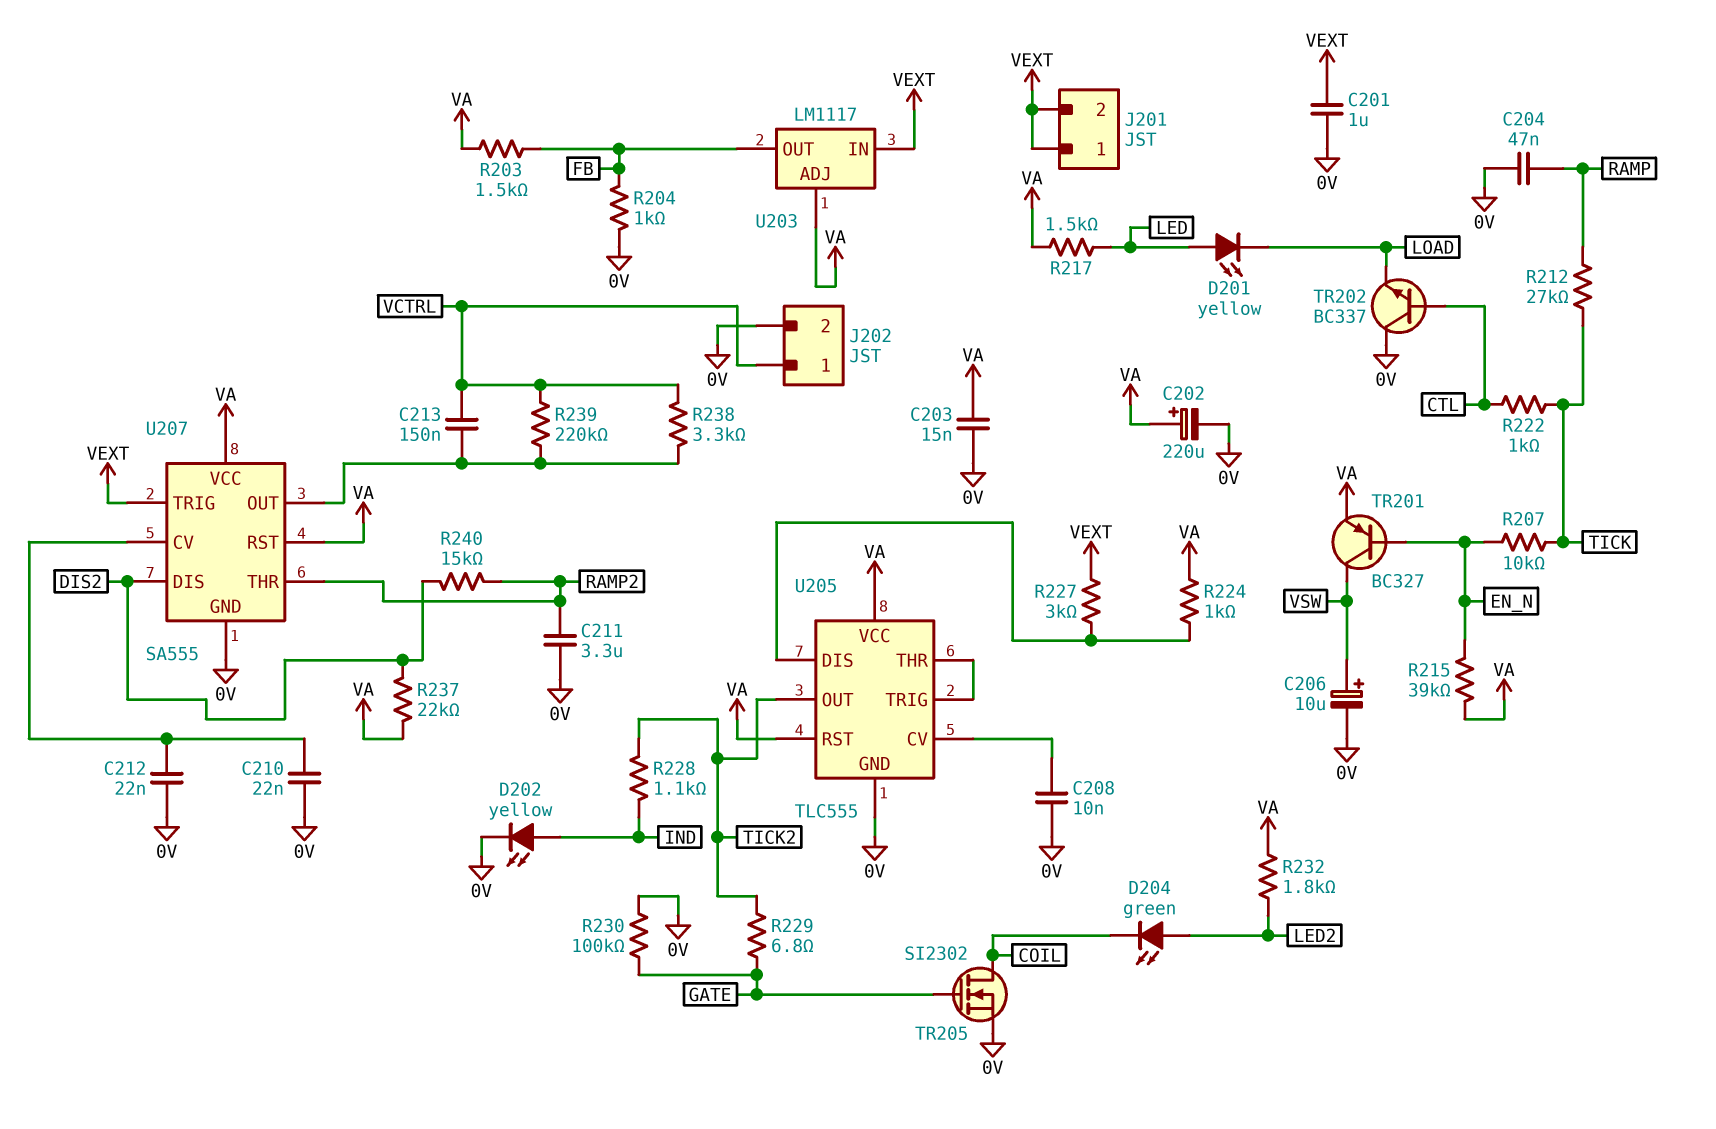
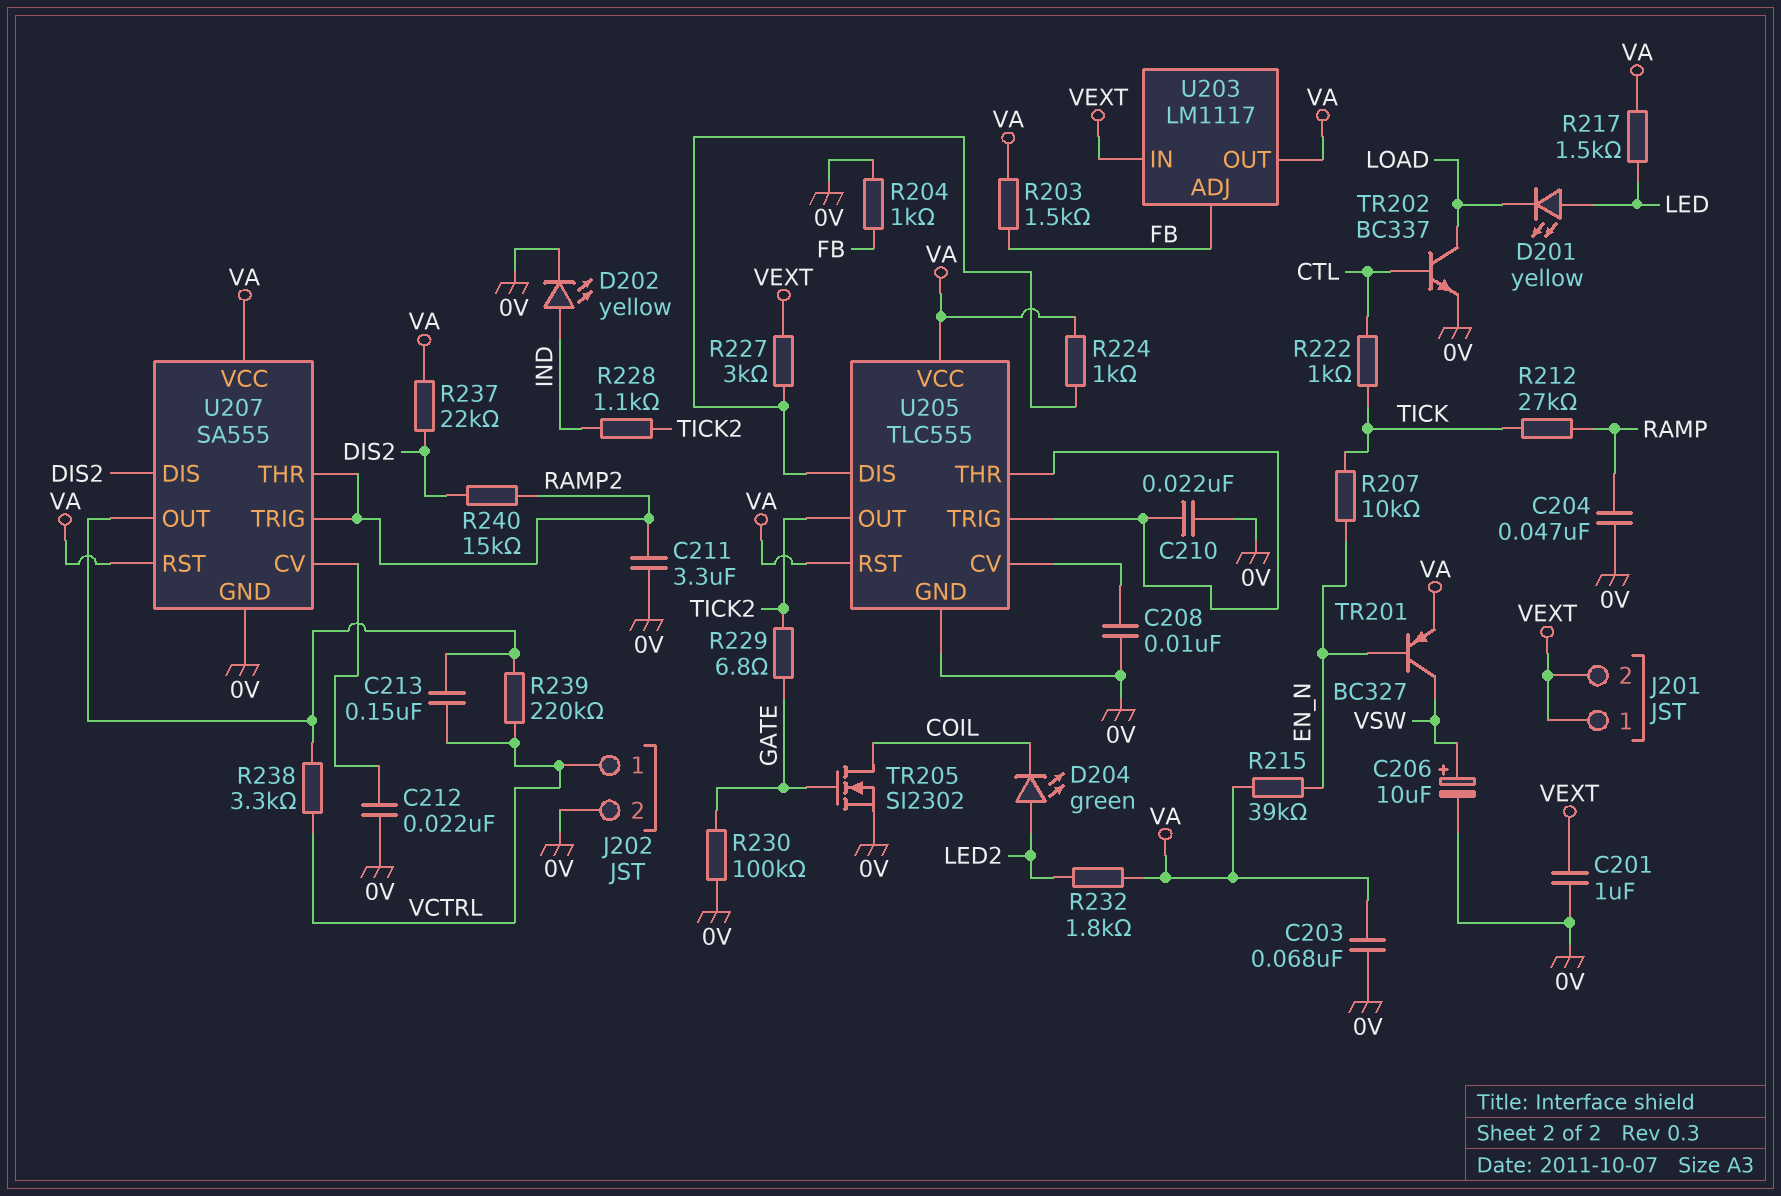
C202: 220uF (plus VA, minus 0V) -> none
C203: 15nF (0V, VA) -> 68nF (0V, VA)
C210: 22nF (0V, U207/CV) -> 22nF (0V, U205/THR)
TR202: NPN BC337 (B CTL, C 0V, E LOAD) -> NPN BC337 (B CTL, C LOAD, E 0V)
U203 pin ADJ: VA -> FB
U203 pin OUT: FB -> VA
U207 pin TRIG: VEXT -> RAMP2

